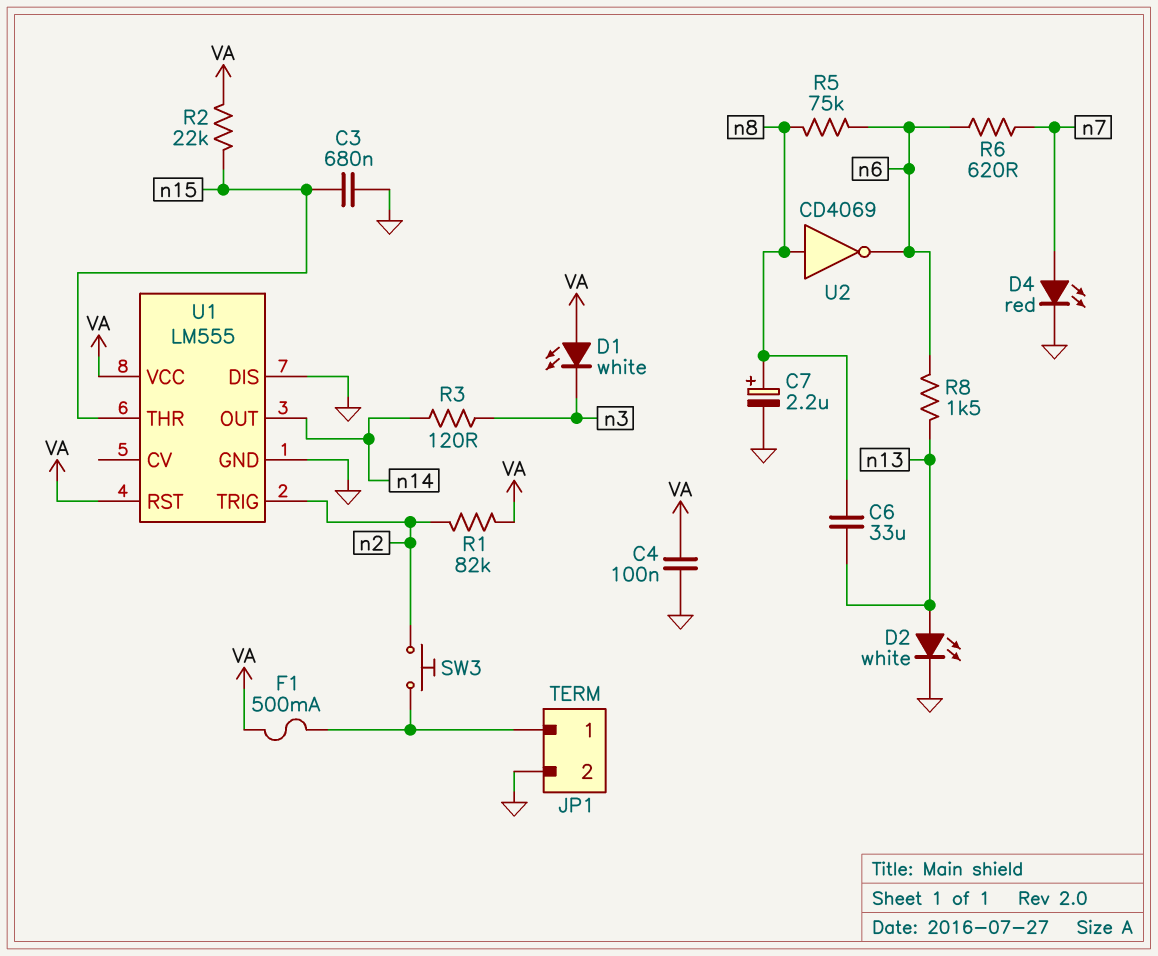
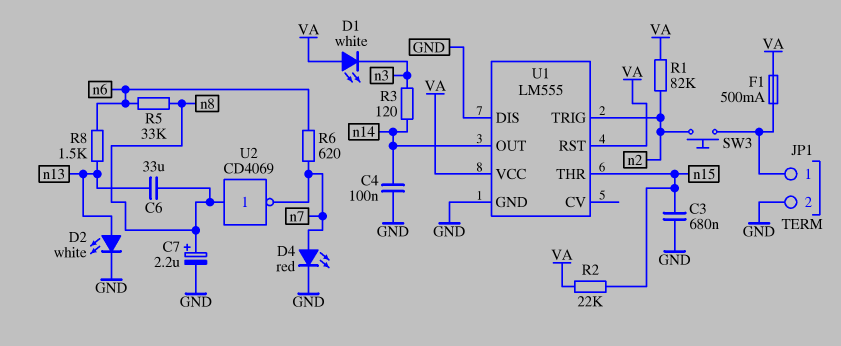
C4: 100nF (GND, VA) -> 100nF (GND, n14)
R5: 75k (n6, n8) -> 33k (n6, n8)
U2: NOT CD4069 (in n8, out n6) -> NOT CD4069 (in n8, out n7)

